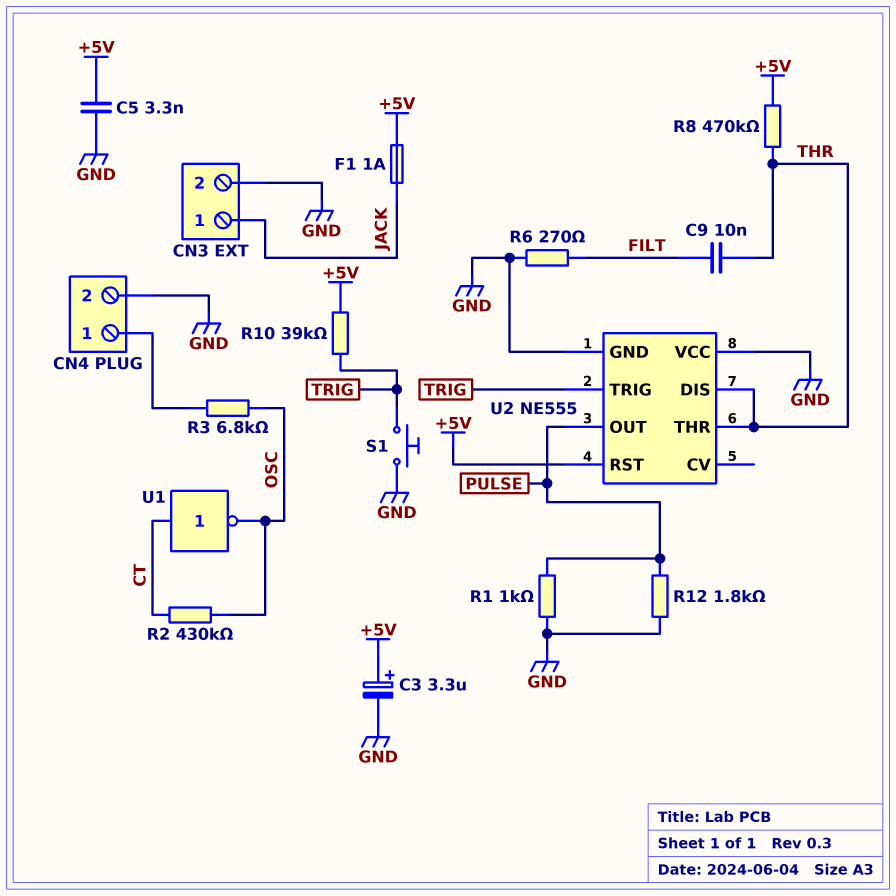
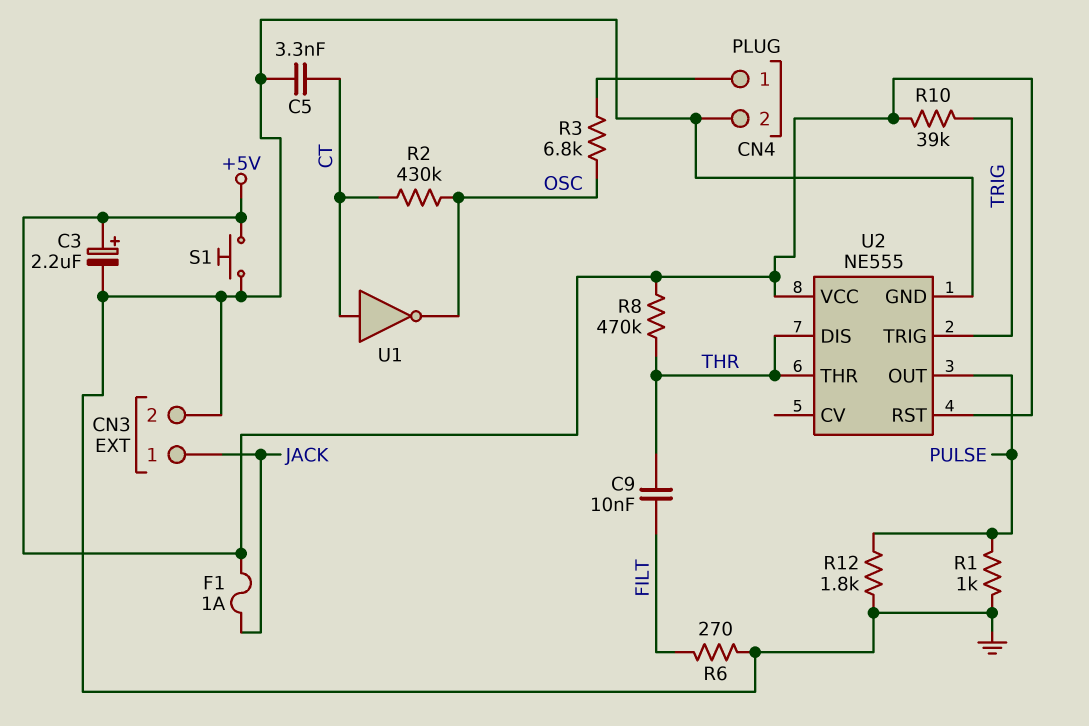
C3: 3.3uF (plus +5V, minus GND) -> 2.2uF (plus +5V, minus GND)
C5: 3.3nF (+5V, GND) -> 3.3nF (CT, GND)
S1: button (GND, TRIG) -> button (+5V, GND)
U2 pin VCC: GND -> +5V

